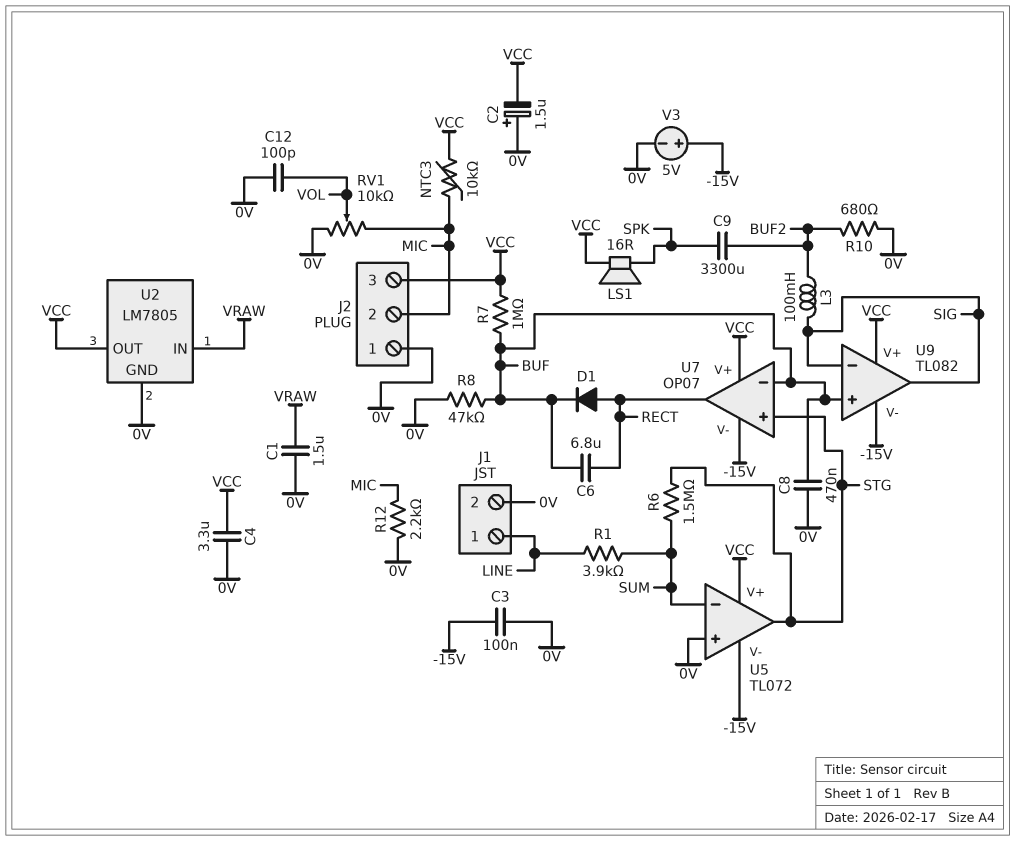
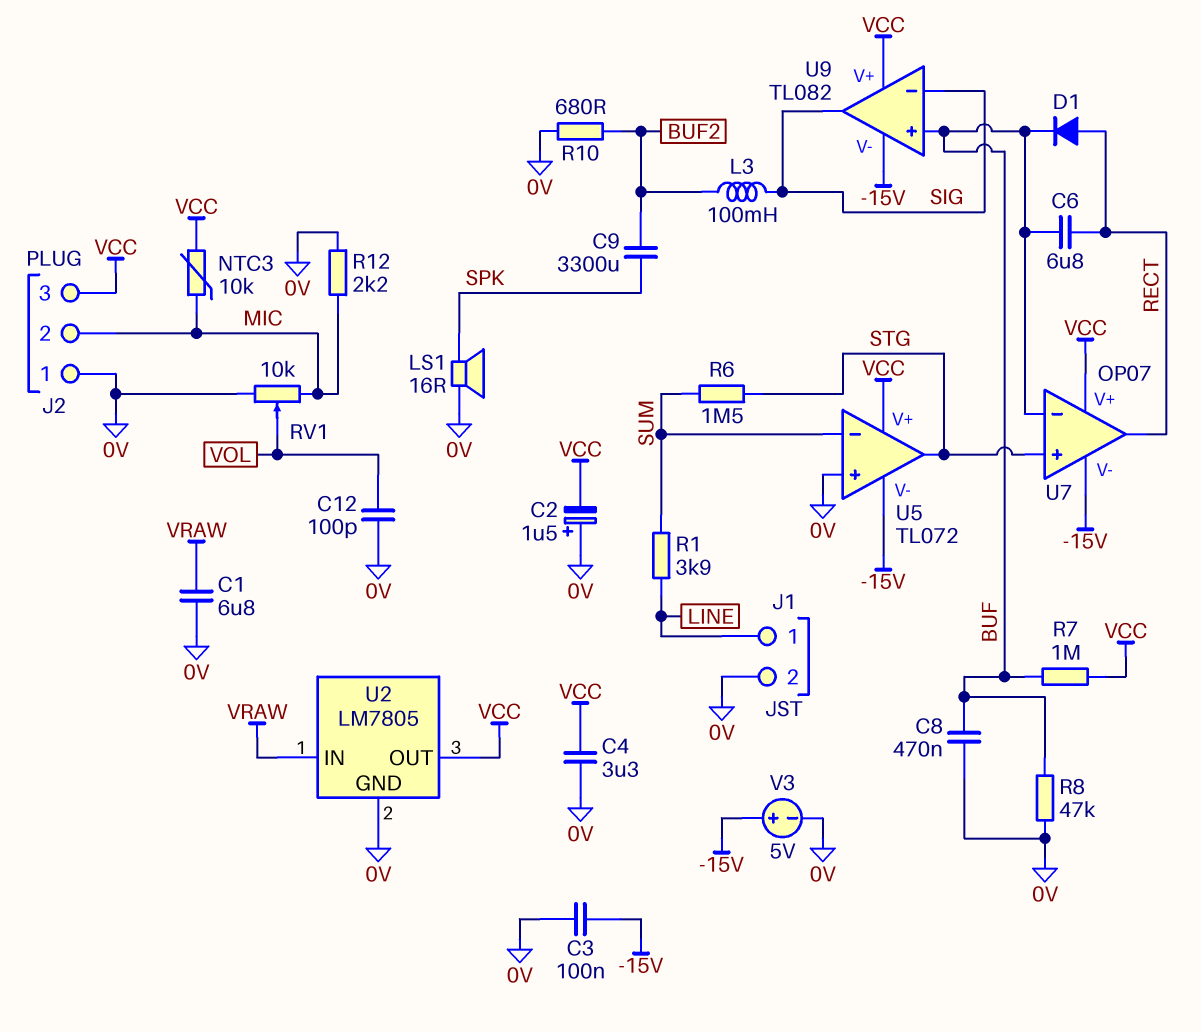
C1: 1.5uF (0V, VRAW) -> 6.8uF (0V, VRAW)
LS1: speaker 16R (SPK, VCC) -> speaker 16R (0V, SPK)

